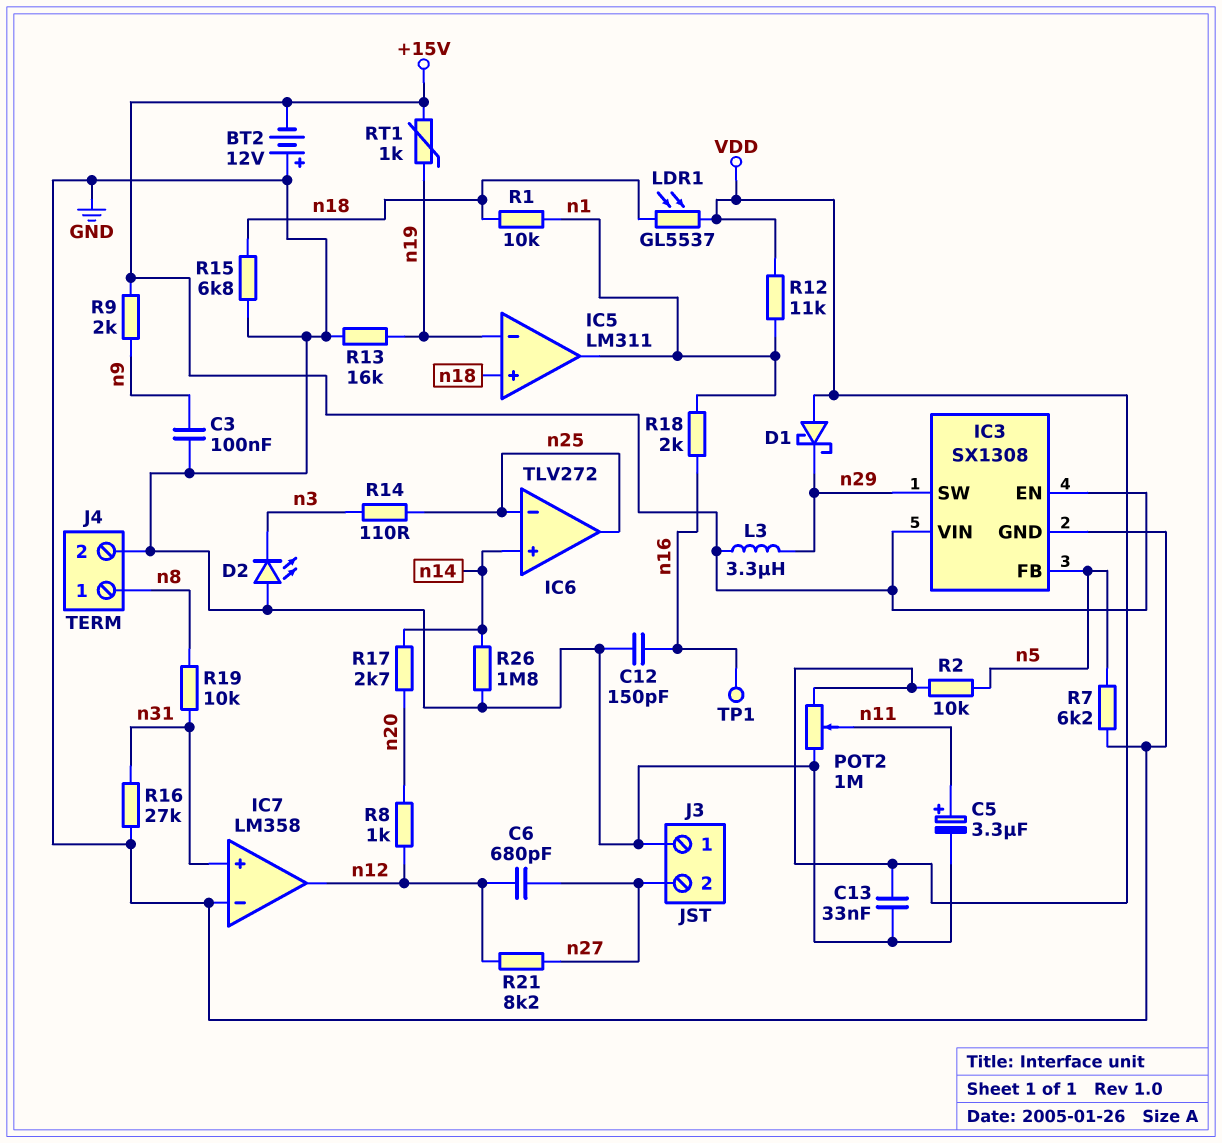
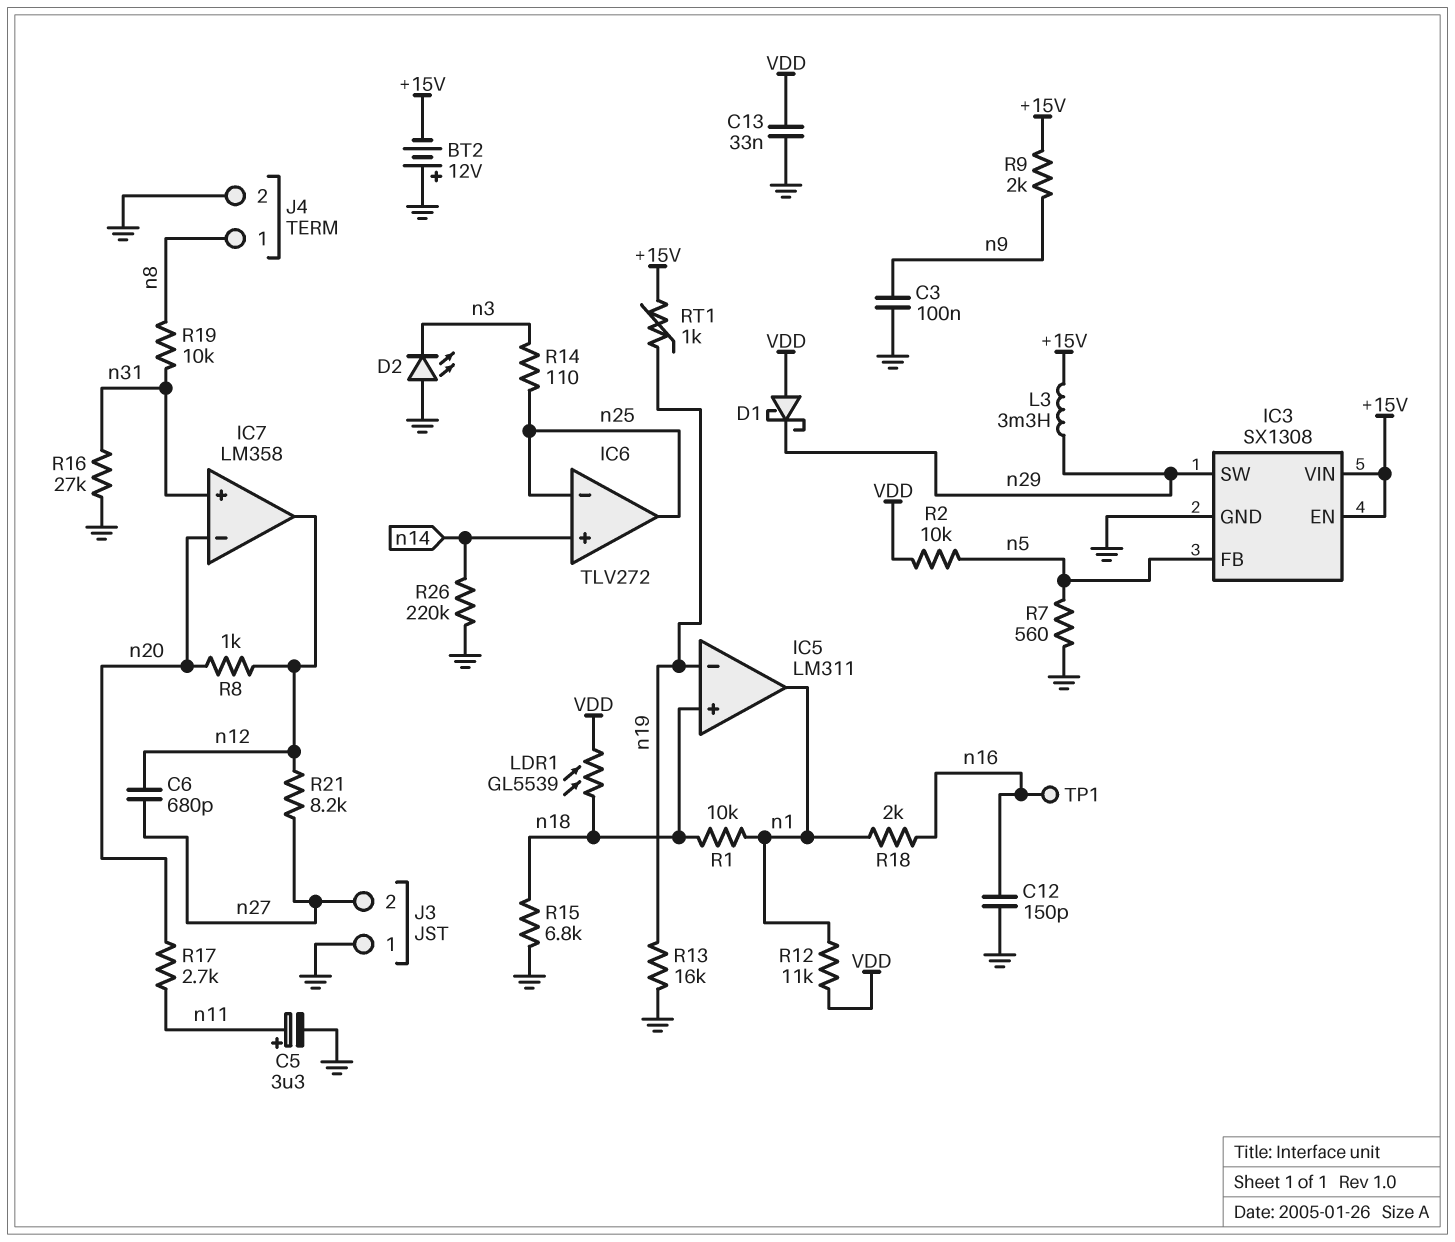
IC7 pin in-: GND -> n20
L3: 3.3uH (+15V, n29) -> 3.3mH (+15V, n29)
LDR1: GL5537 (VDD, n18) -> GL5539 (VDD, n18)
POT2: 1M (GND, VDD, wiper n11) -> none
R7: 6.2k (GND, n5) -> 560 (GND, n5)
R17: 2.7k (n14, n20) -> 2.7k (n11, n20)
R26: 1.8M (GND, n14) -> 220k (GND, n14)

